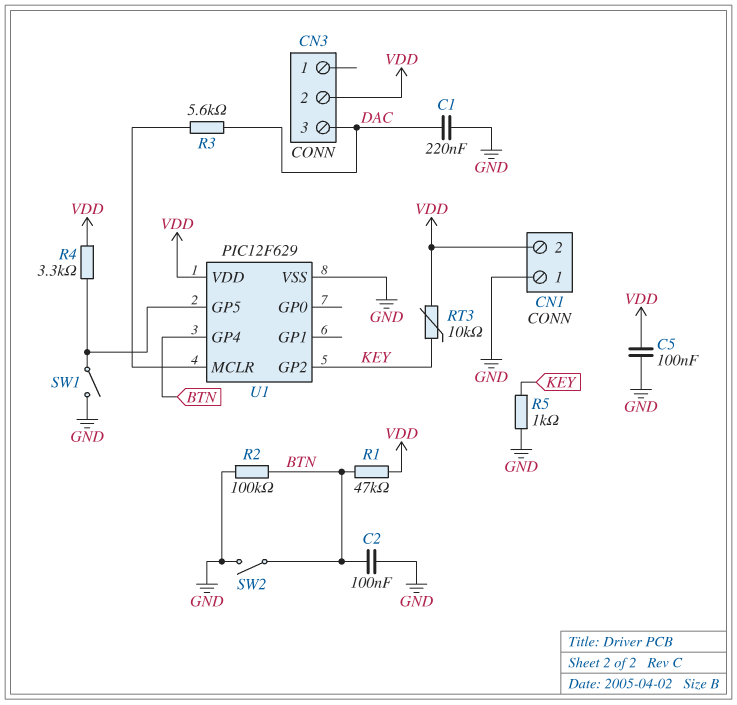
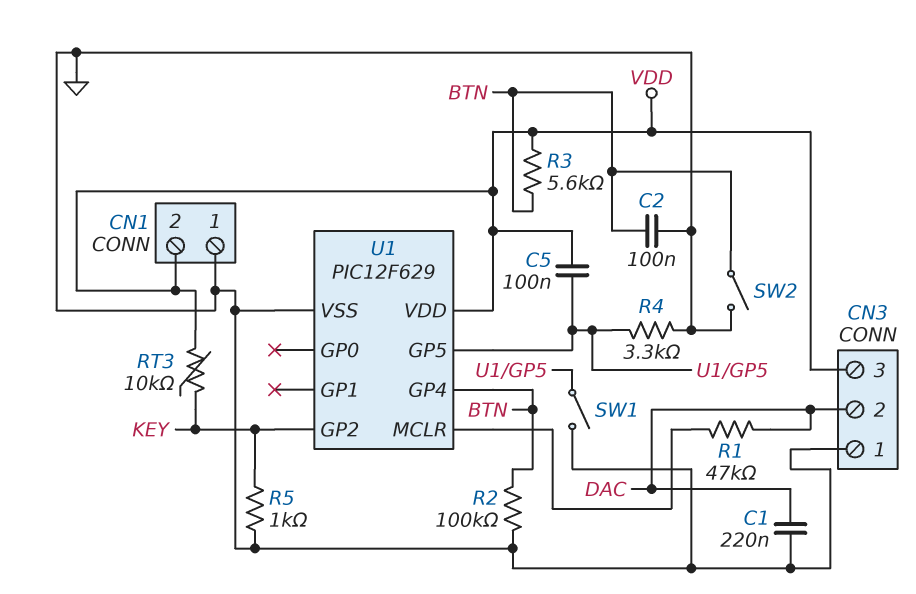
C5: 100nF (GND, VDD) -> 100nF (U1/GP5, VDD)
CN3 pin 1: none -> GND
CN3 pin 2: VDD -> DAC
CN3 pin 3: DAC -> VDD
R1: 47k (BTN, VDD) -> 47k (DAC, U1/MCLR)
R3: 5.6k (DAC, U1/MCLR) -> 5.6k (BTN, VDD)
R4: 3.3k (U1/GP5, VDD) -> 3.3k (GND, U1/GP5)

